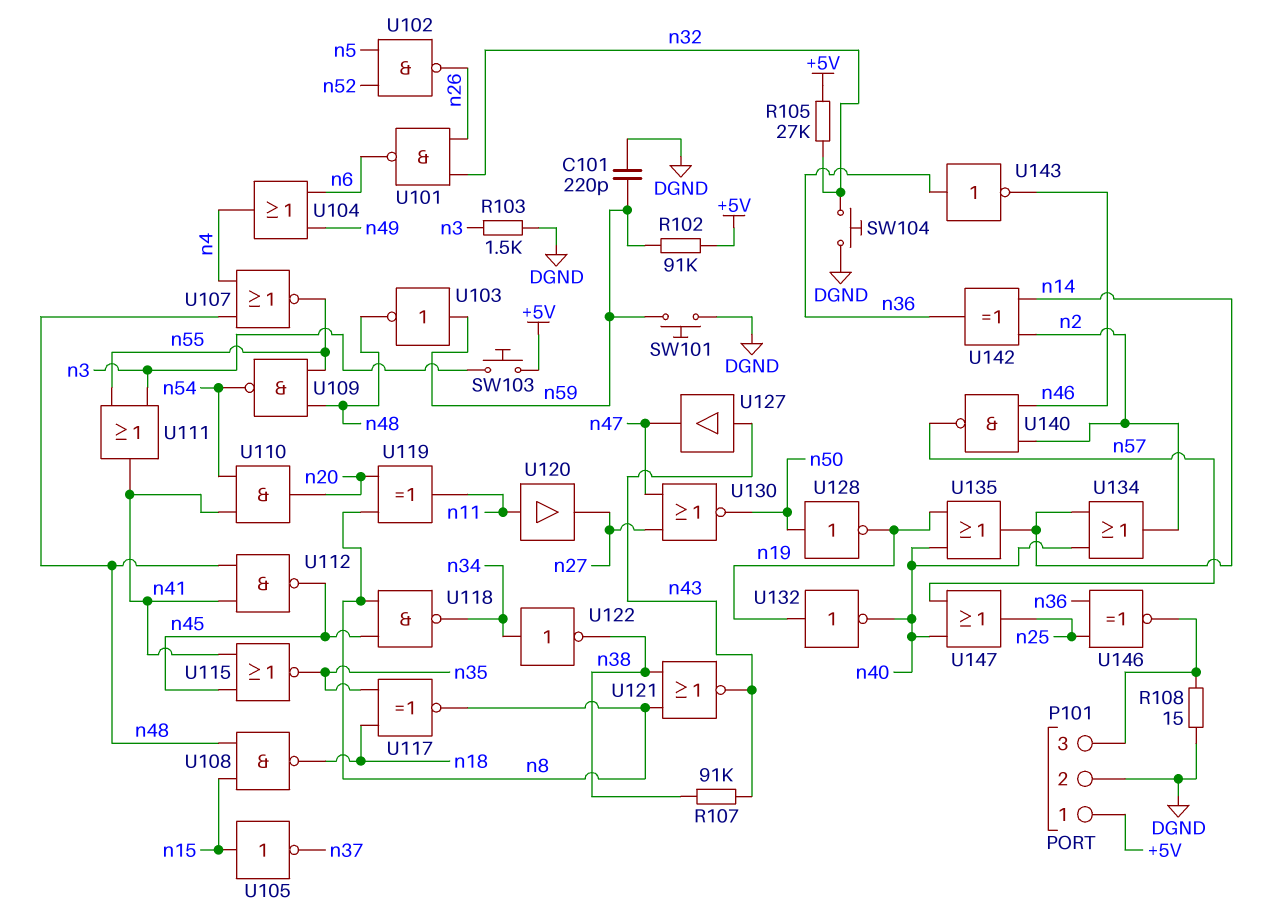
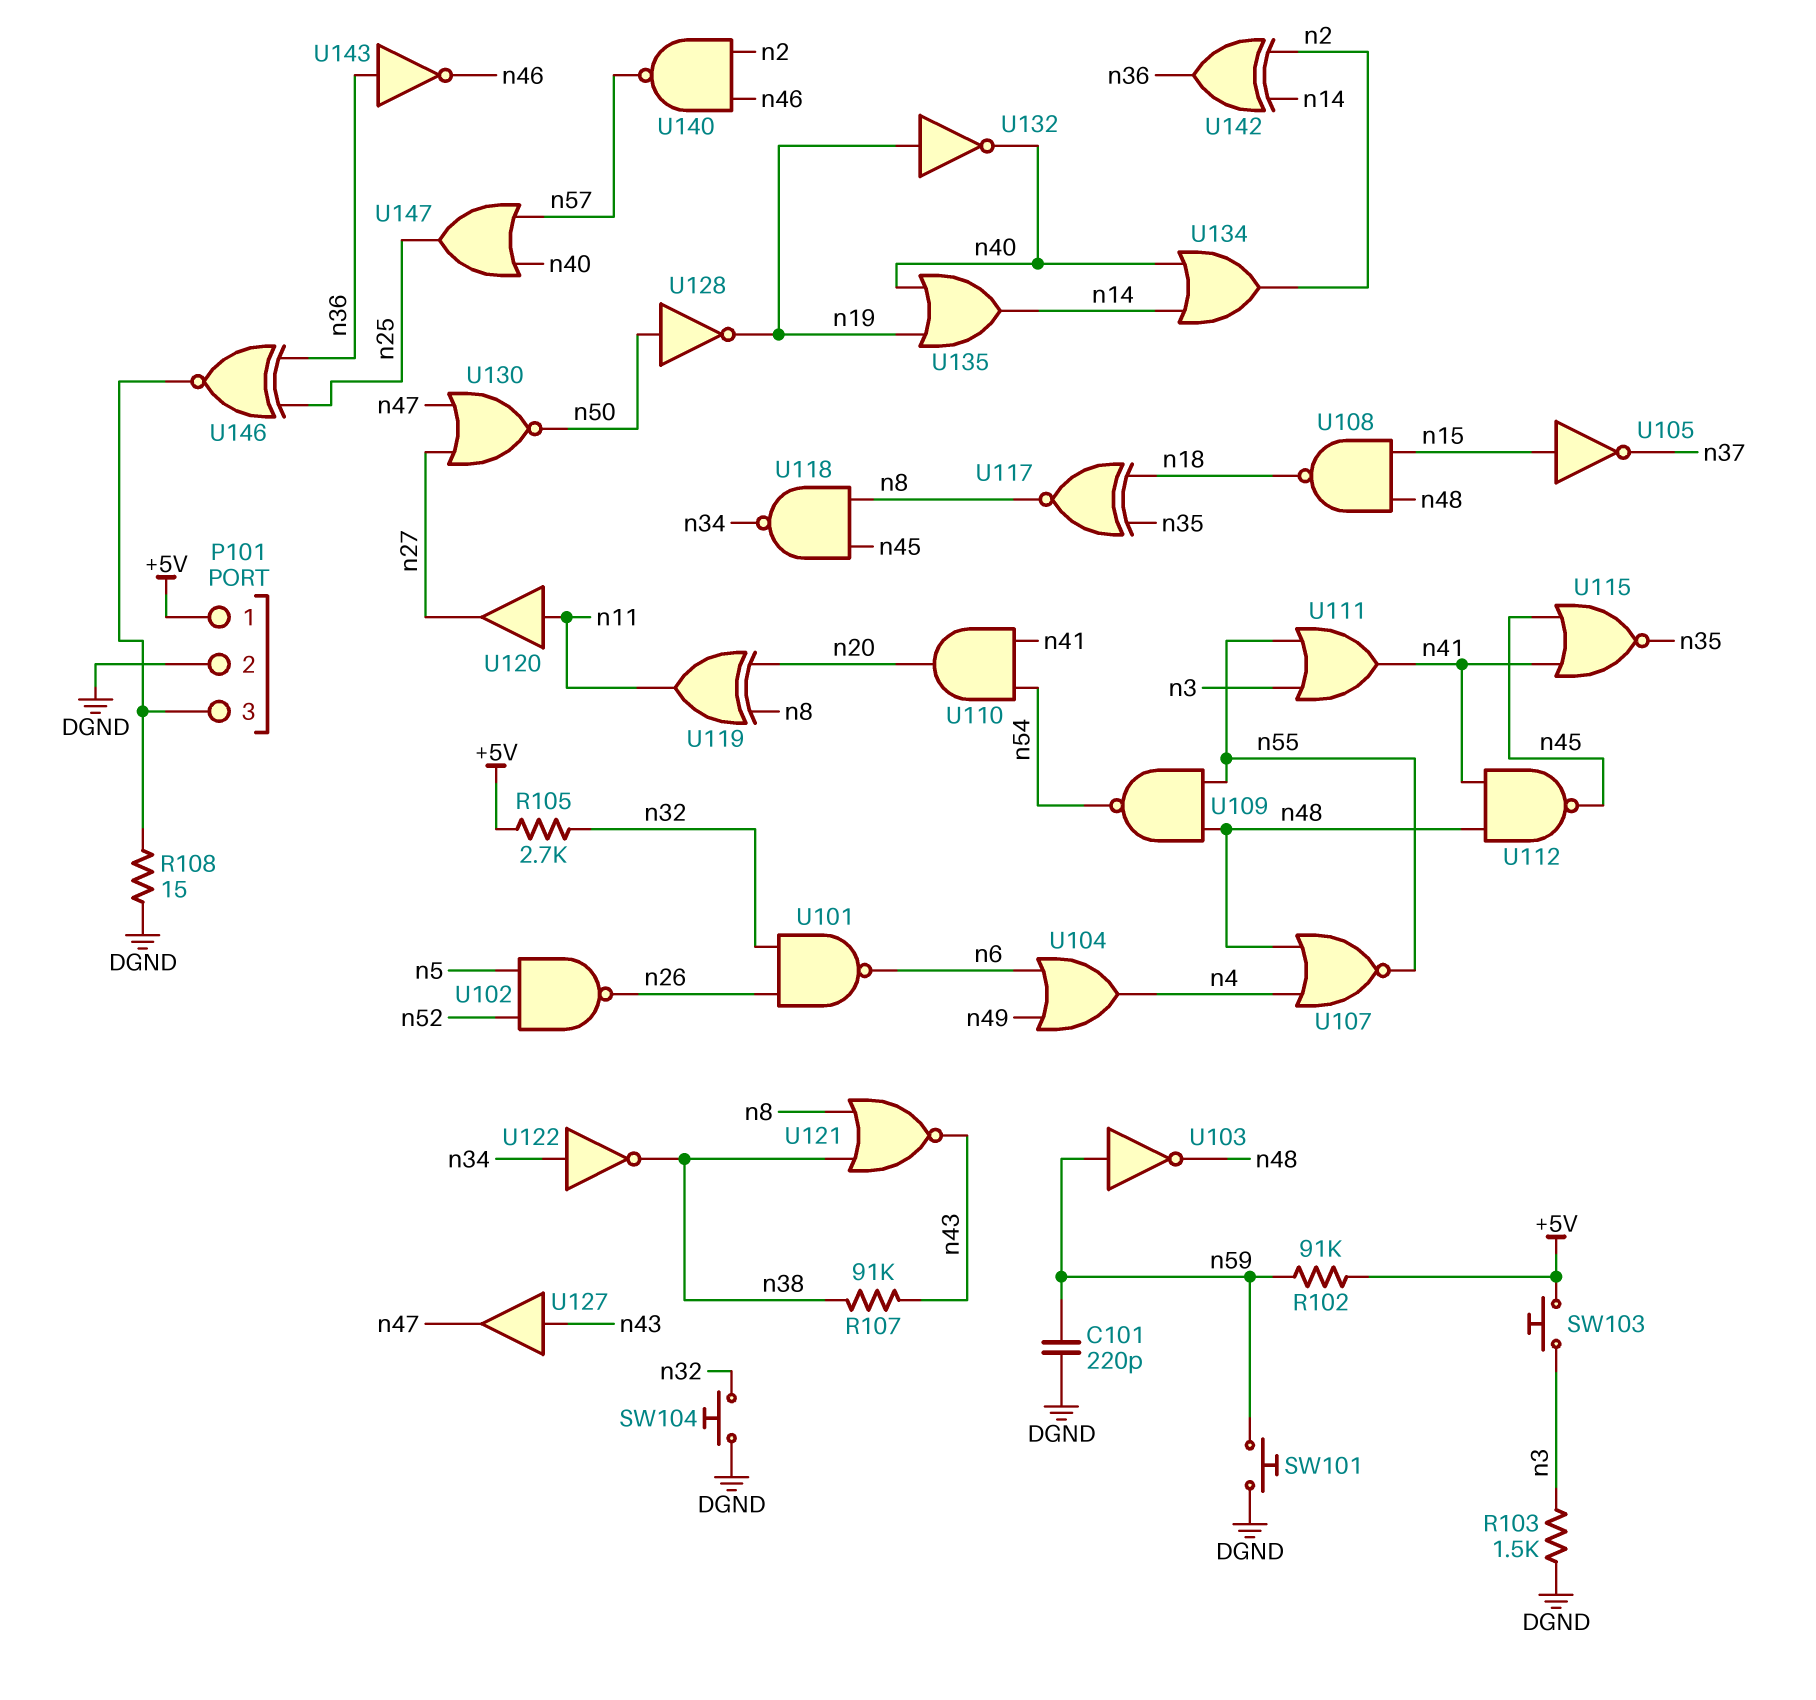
R105: 27k (+5V, n32) -> 2.7k (+5V, n32)

